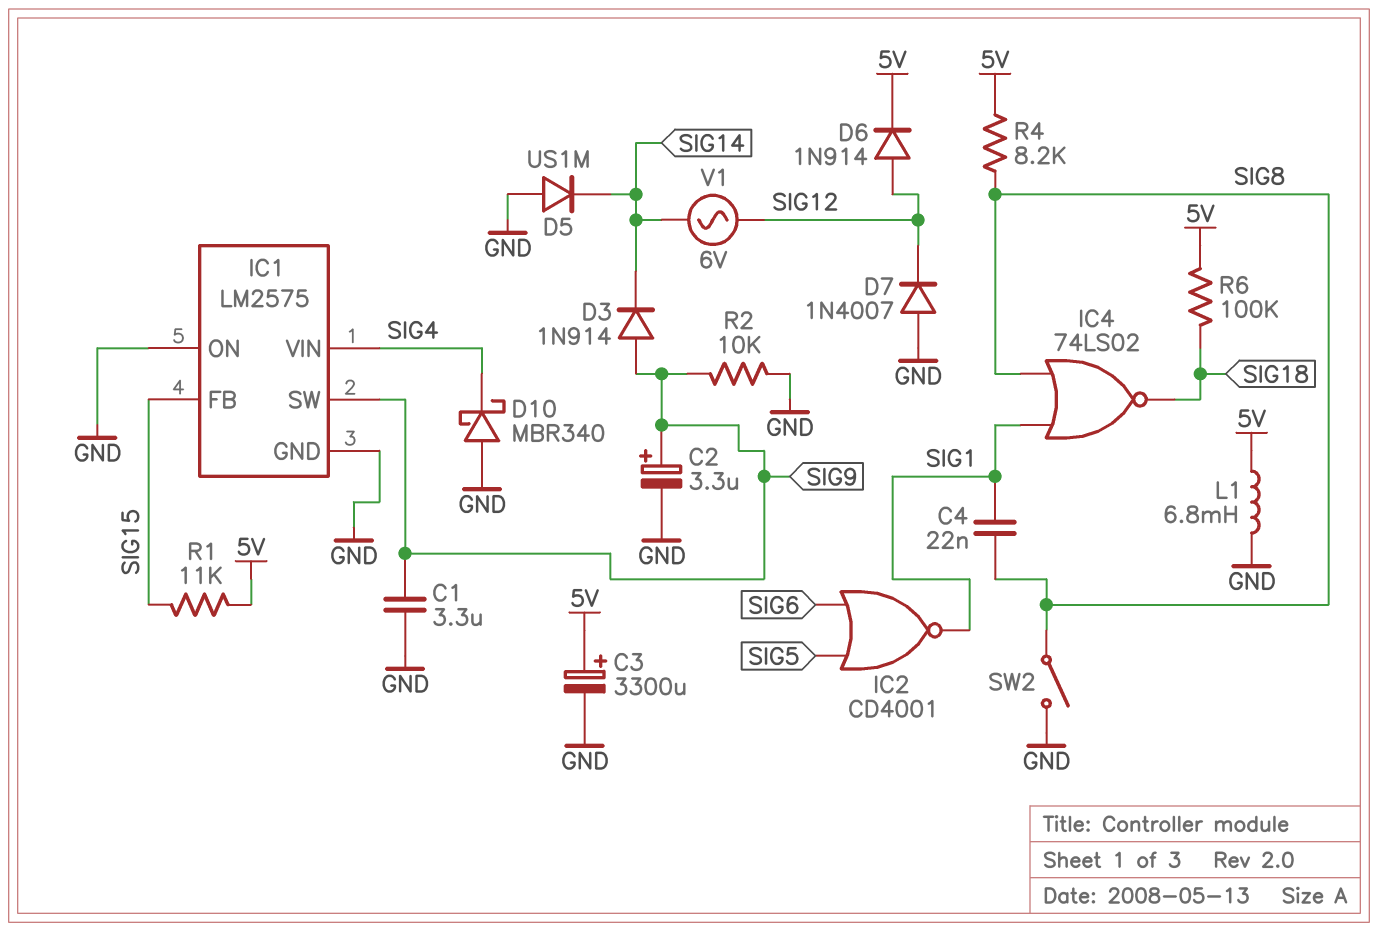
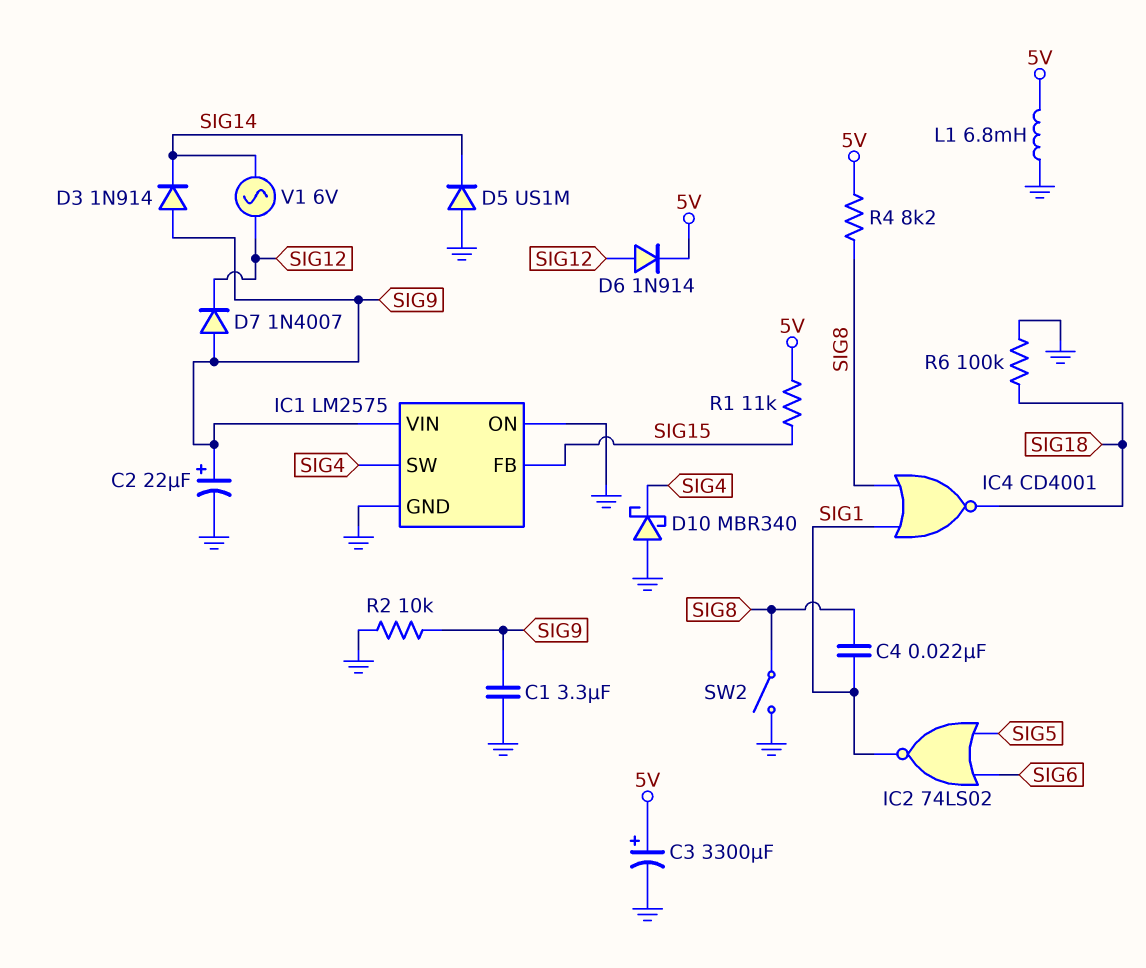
C2: 3.3uF (plus SIG9, minus GND) -> 22uF (plus SIG9, minus GND)
D7: diode 1N4007 (A GND, K SIG12) -> diode 1N4007 (A SIG9, K SIG12)
IC1 pin SW: SIG9 -> SIG4
IC1 pin VIN: SIG4 -> SIG9
IC2: NOR CD4001 (in SIG5, in SIG6, out SIG1) -> NOR 74LS02 (in SIG5, in SIG6, out SIG1)
IC4: NOR 74LS02 (in SIG1, in SIG8, out SIG18) -> NOR CD4001 (in SIG1, in SIG8, out SIG18)
R6: 100k (5V, SIG18) -> 100k (GND, SIG18)

